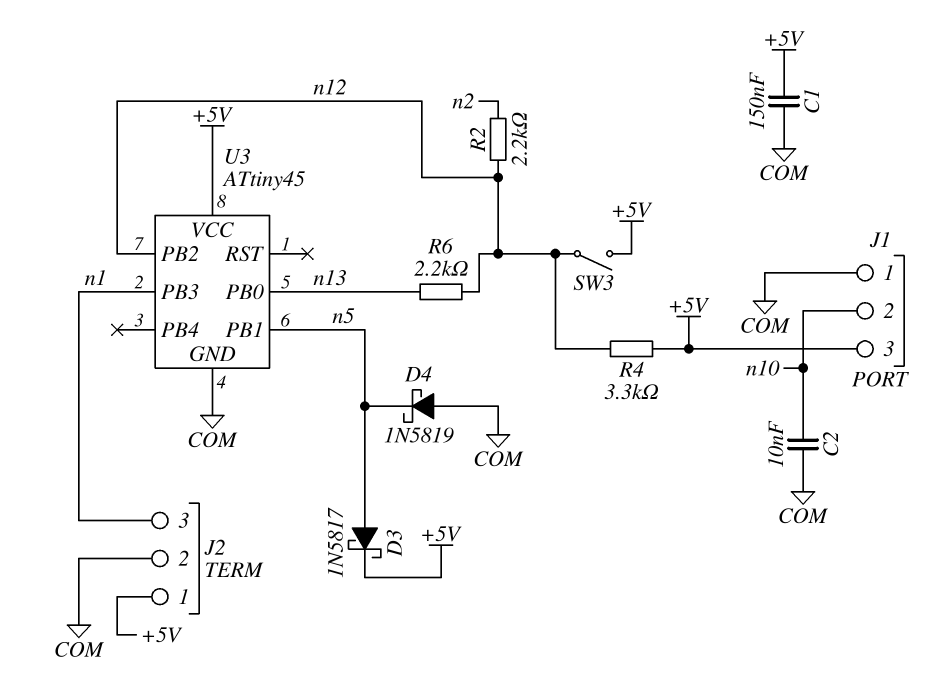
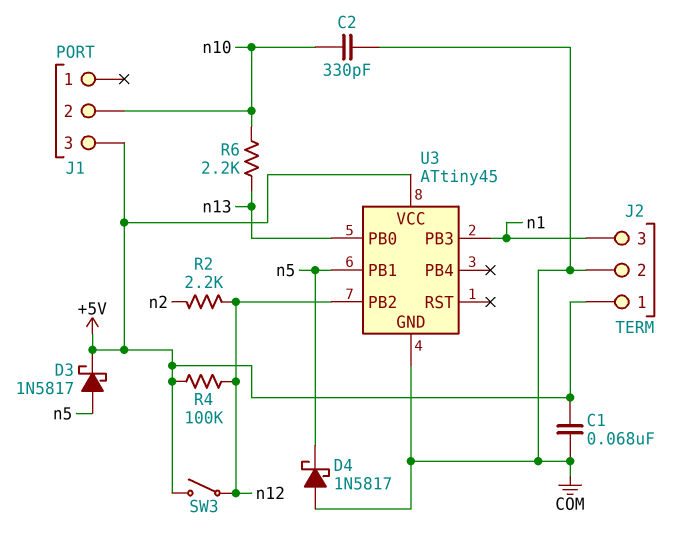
C1: 150nF (+5V, COM) -> 68nF (+5V, COM)
C2: 10nF (COM, n10) -> 330pF (COM, n10)
D4: schottky 1N5819 (A COM, K n5) -> schottky 1N5817 (A COM, K n5)
J1 pin 1: COM -> none
R4: 3.3k (+5V, n12) -> 100k (+5V, n12)
R6: 2.2k (n12, n13) -> 2.2k (n10, n13)

